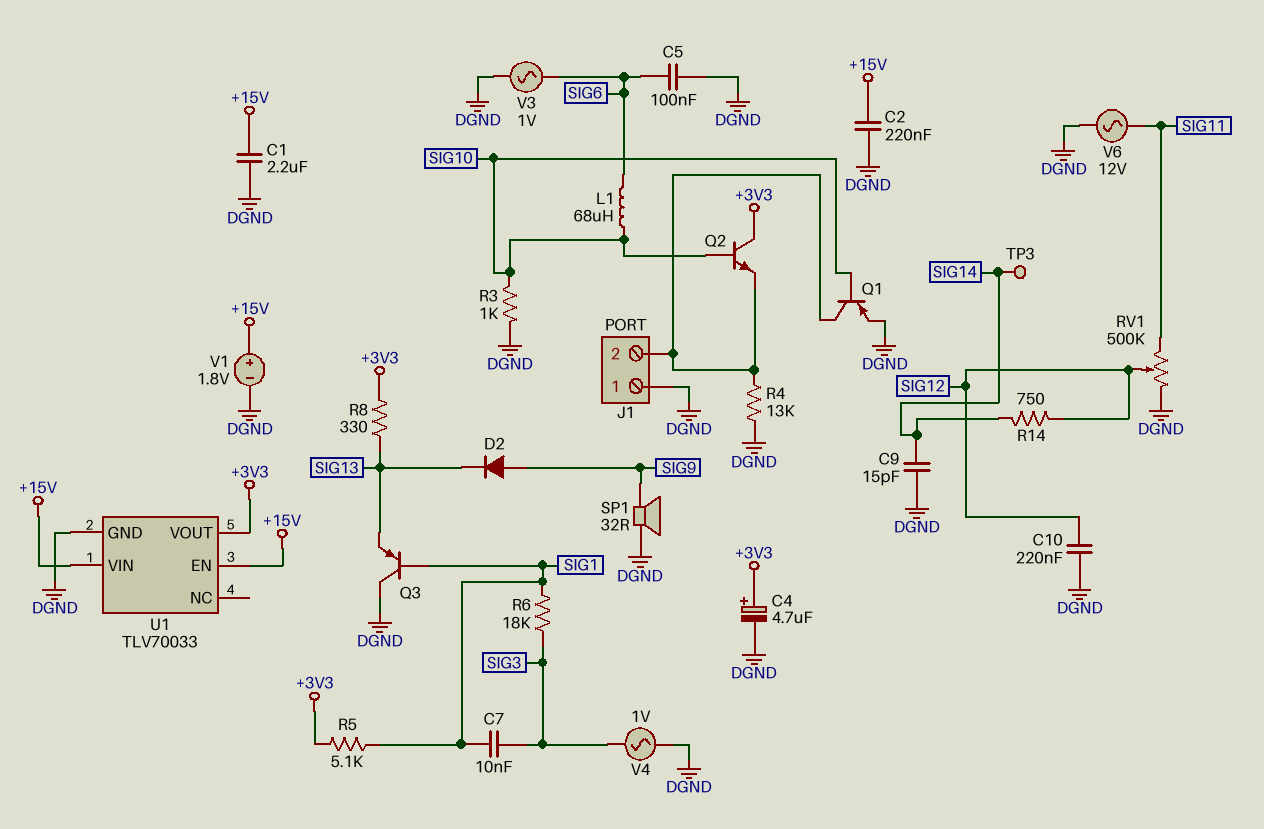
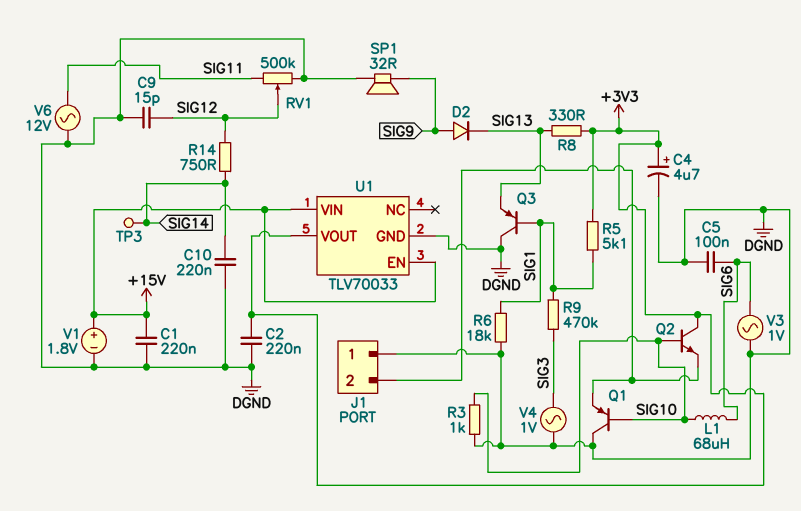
C1: 2.2uF (+15V, DGND) -> 220nF (+15V, DGND)
C2: 220nF (+15V, DGND) -> 220nF (+3V3, DGND)
C7: 10nF (SIG1, SIG3) -> none
C9: 15pF (DGND, SIG14) -> 15pF (DGND, SIG12)
C10: 220nF (DGND, SIG12) -> 220nF (DGND, SIG14)
Q1: PNP (B SIG10, C J1/2, E DGND) -> PNP (B SIG10, C DGND, E J1/2)
R4: 13k (DGND, J1/2) -> none
R6: 18k (SIG1, SIG3) -> 18k (DGND, SIG1)
R9: none -> 470k (SIG1, SIG3)

